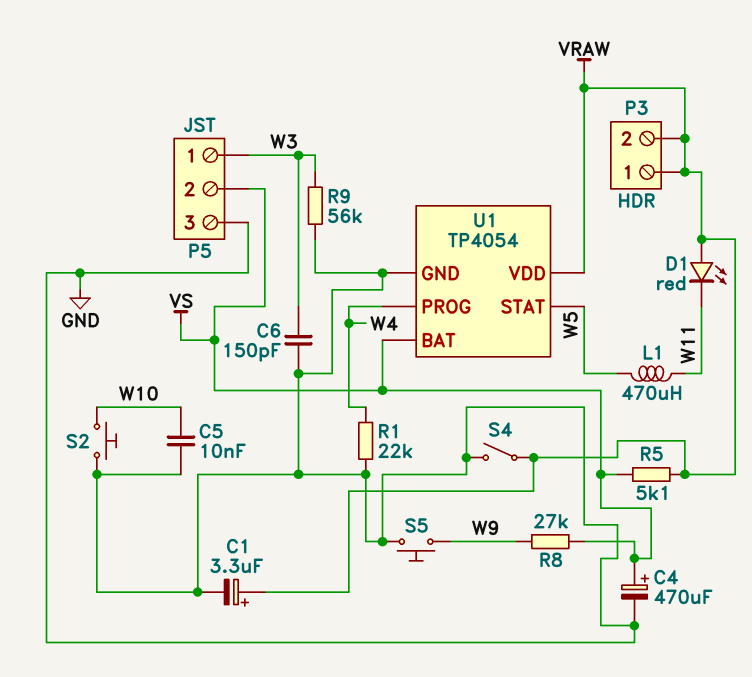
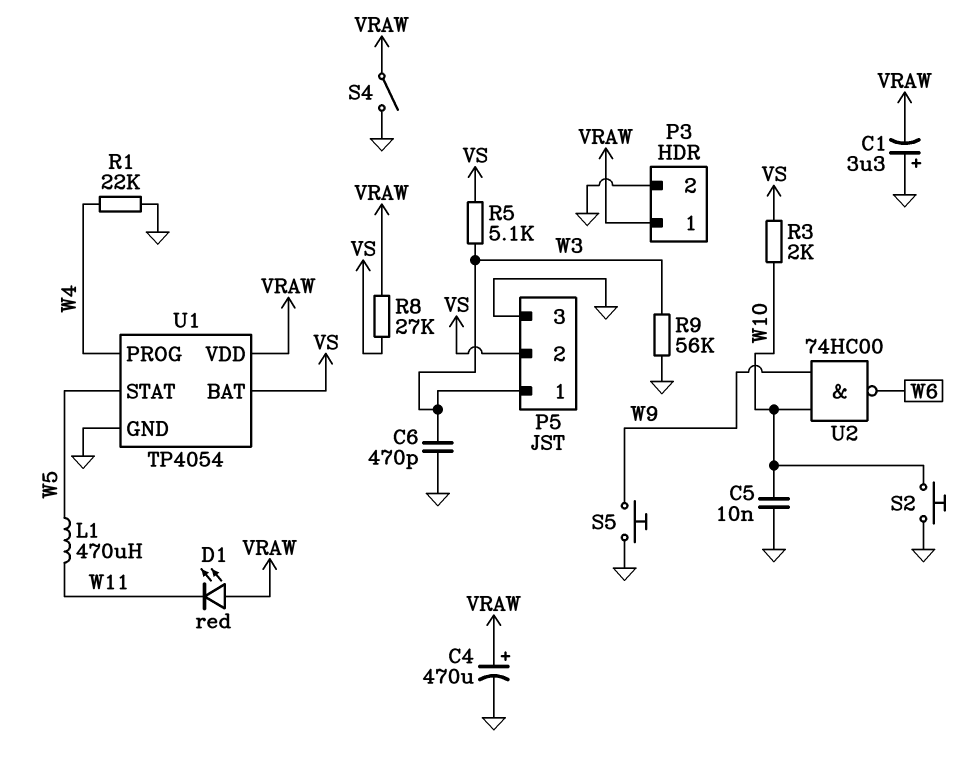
C1: 3.3uF (plus VRAW, minus GND) -> 3.3uF (plus GND, minus VRAW)
C4: 470uF (plus VS, minus GND) -> 470uF (plus VRAW, minus GND)
C6: 150pF (GND, W3) -> 470pF (GND, W3)
P3 pin 2: VRAW -> GND
R3: none -> 2k (VS, W10)
R5: 5.1k (VRAW, VS) -> 5.1k (VS, W3)
R8: 27k (VS, W9) -> 27k (VRAW, VS)
U2: none -> NAND 74HC00 (in W9, in W10, out W6)

